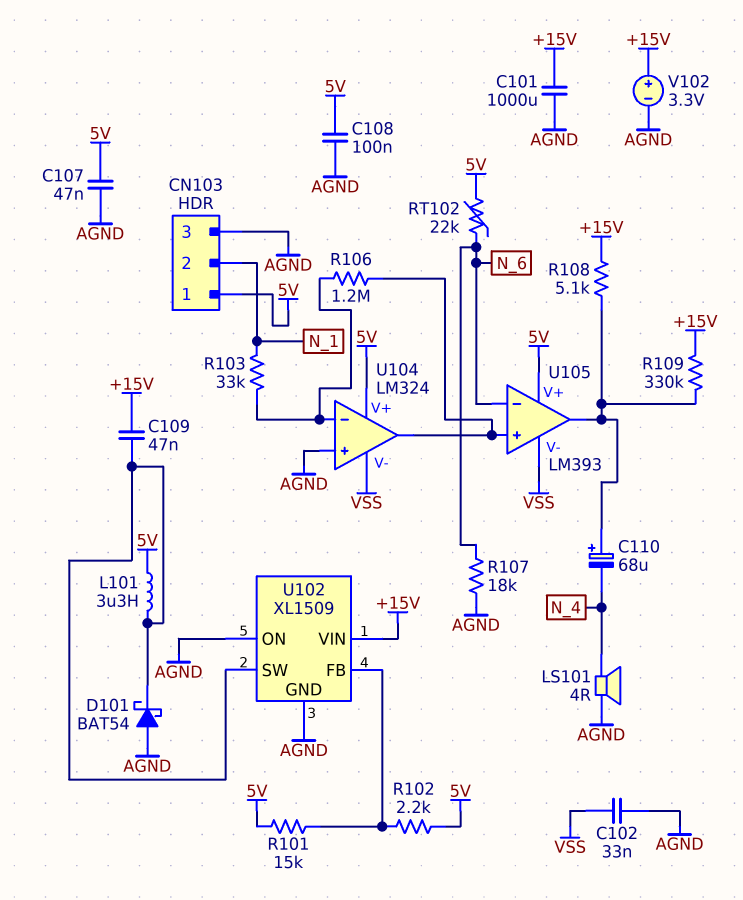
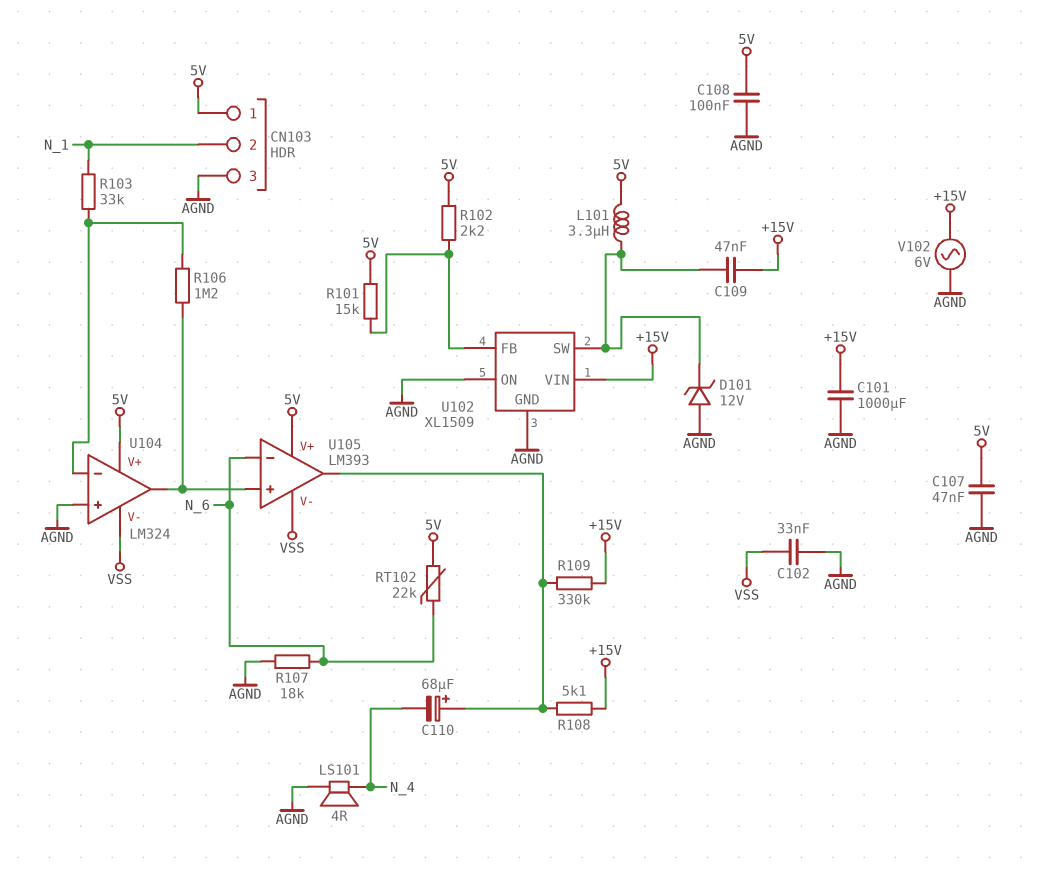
D101: schottky BAT54 (A AGND, K U102/SW) -> zener 12V (A AGND, K U102/SW)
V102: 3.3V (plus +15V, minus AGND) -> AC 6V (+15V, AGND)

